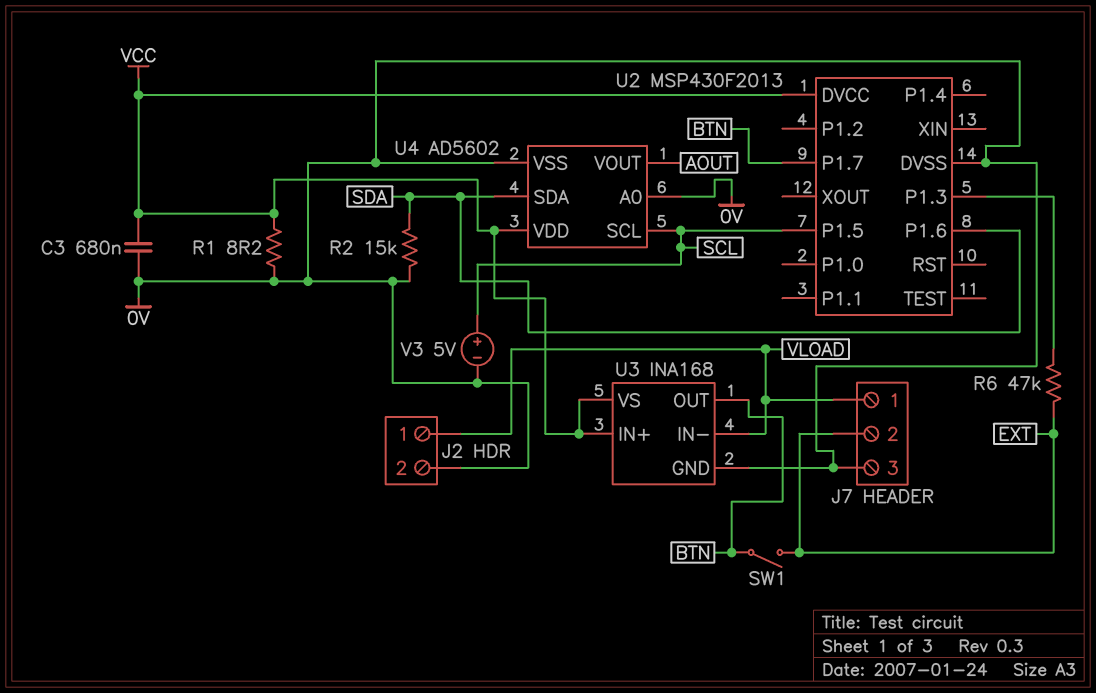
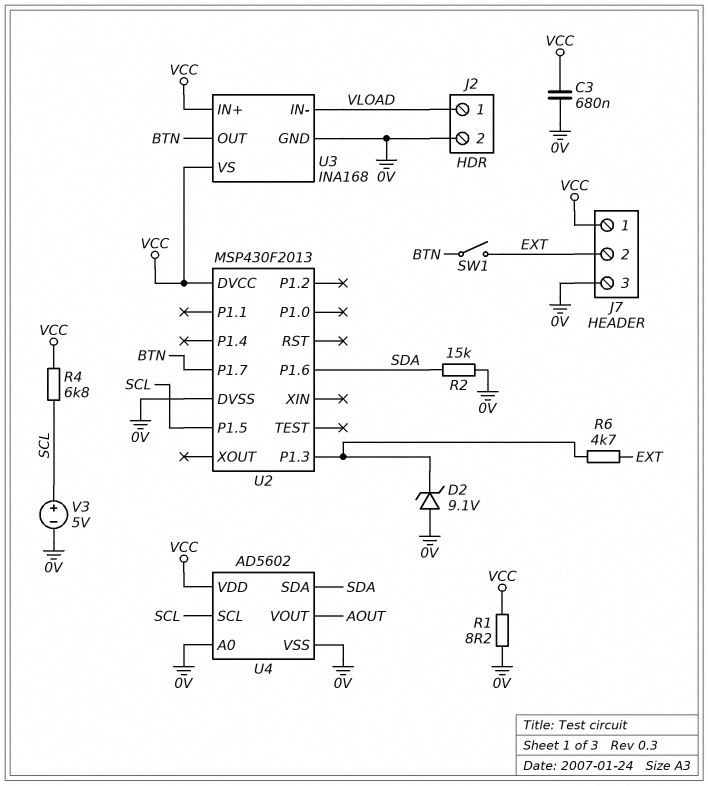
D2: none -> zener 9.1V (A 0V, K U2/P1.3)
J7 pin 1: VLOAD -> VCC
R4: none -> 6.8k (SCL, VCC)
R6: 47k (EXT, U2/P1.3) -> 4.7k (EXT, U2/P1.3)

